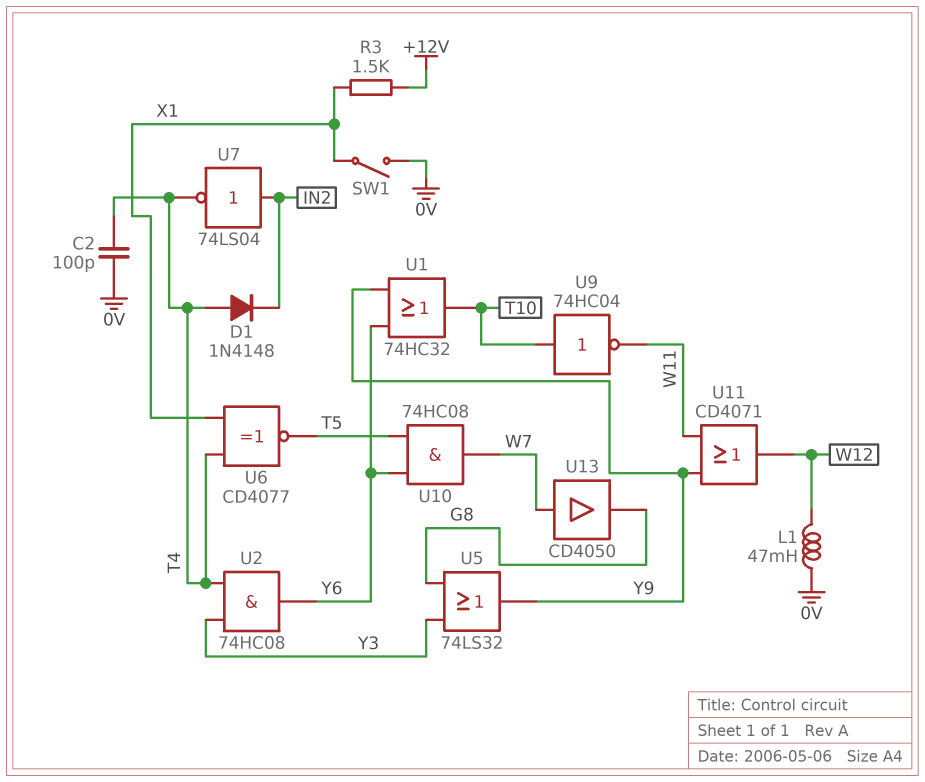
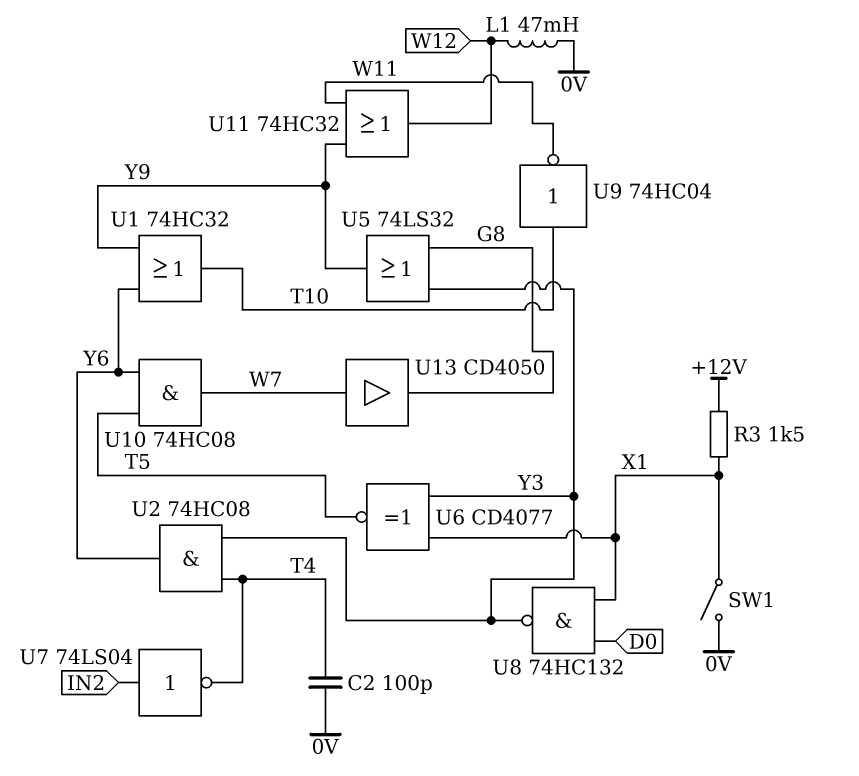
D1: diode 1N4148 (A T4, K IN2) -> none
U6: XNOR CD4077 (in T4, in X1, out T5) -> XNOR CD4077 (in X1, in Y3, out T5)
U8: none -> NAND 74HC132 (in D0, in X1, out Y3)
U11: OR CD4071 (in W11, in Y9, out W12) -> OR 74HC32 (in W11, in Y9, out W12)

